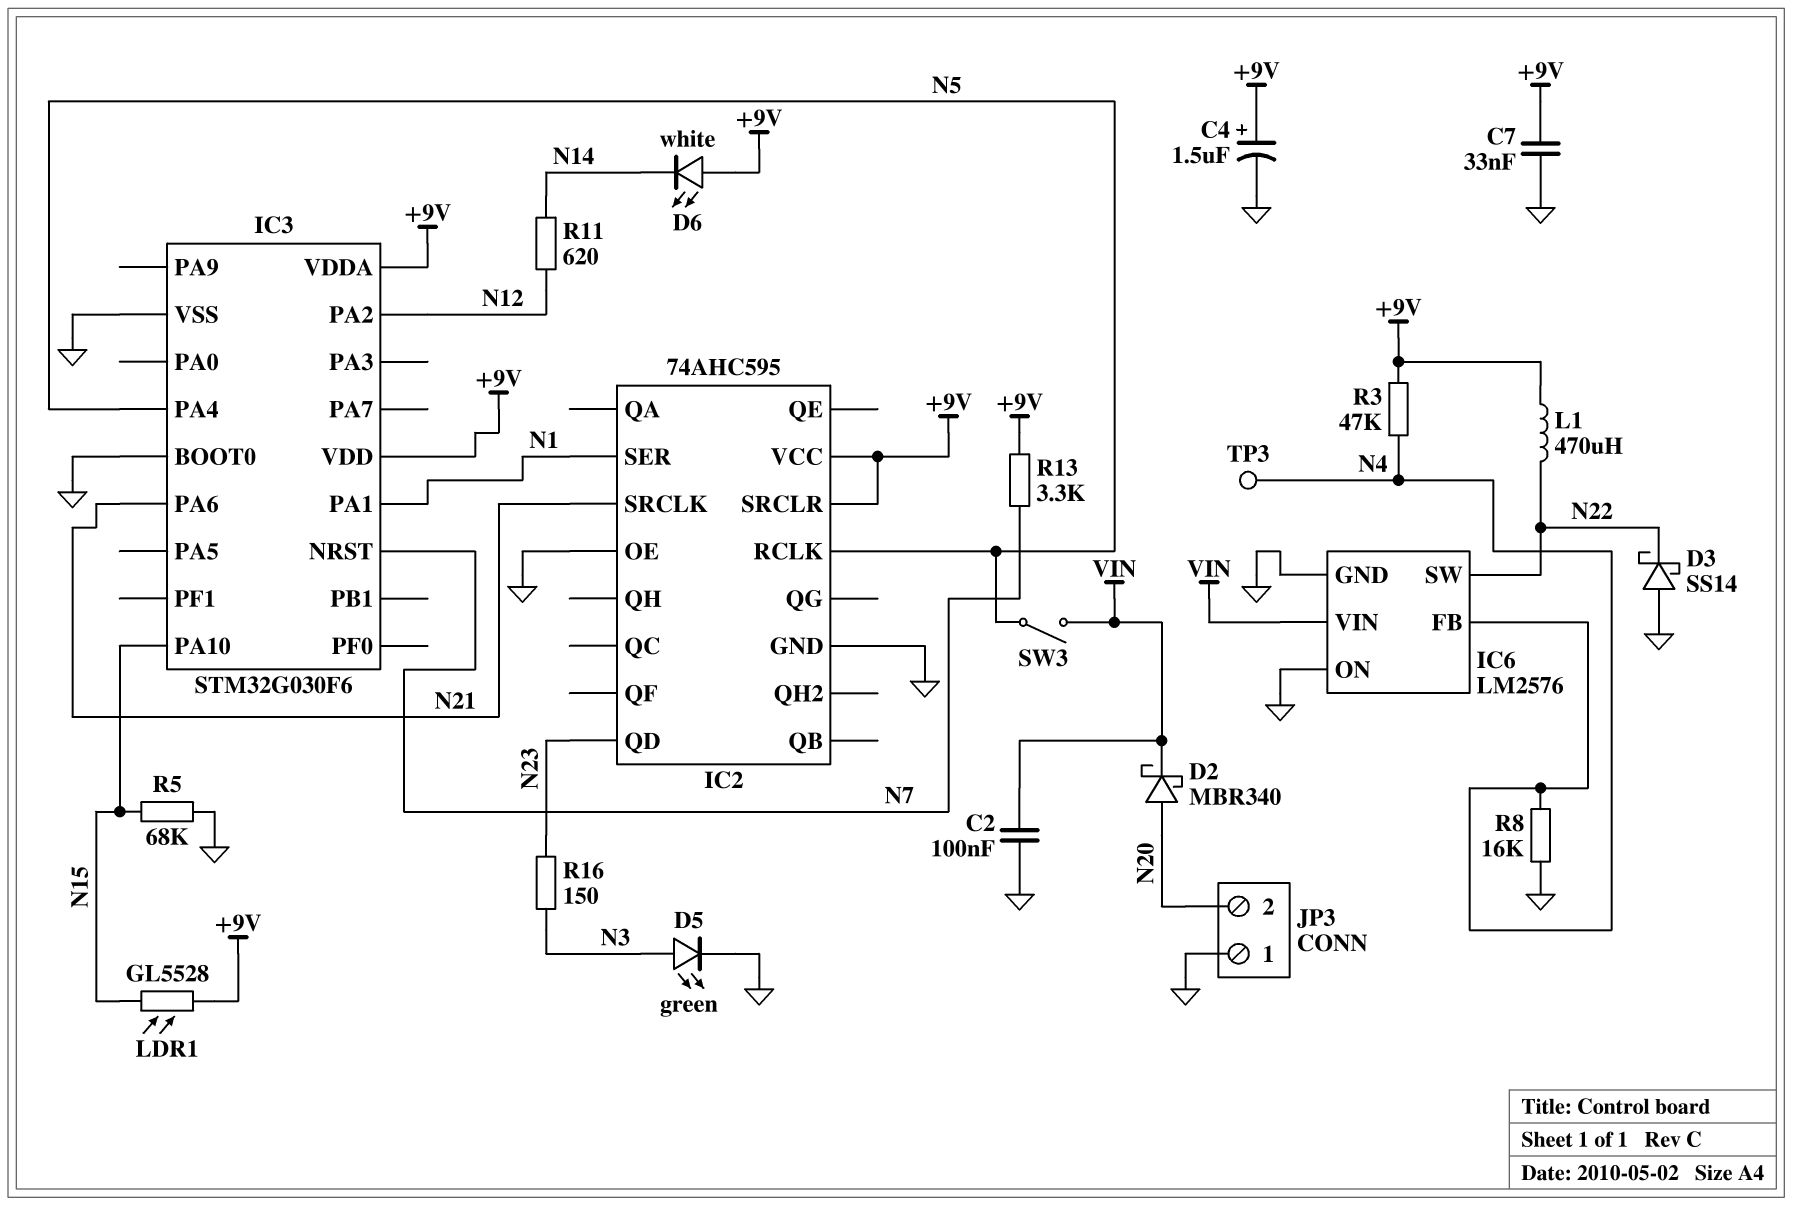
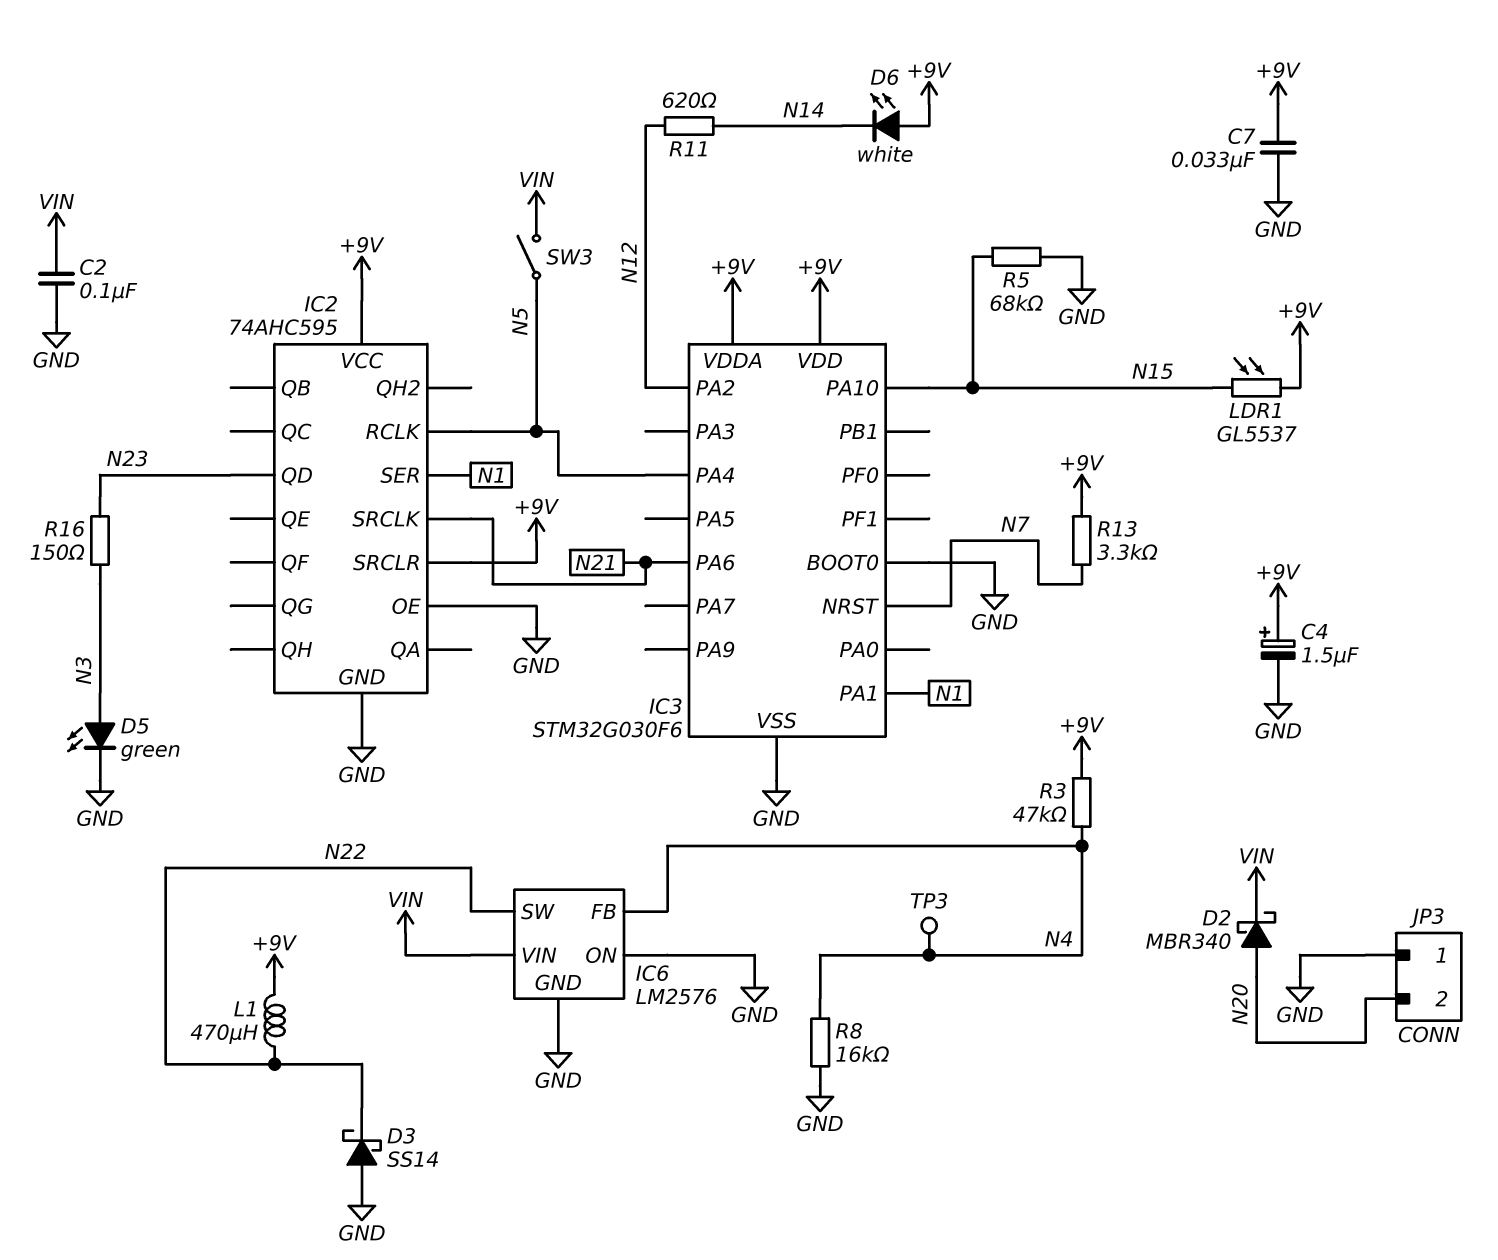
LDR1: GL5528 (+9V, N15) -> GL5537 (+9V, N15)

